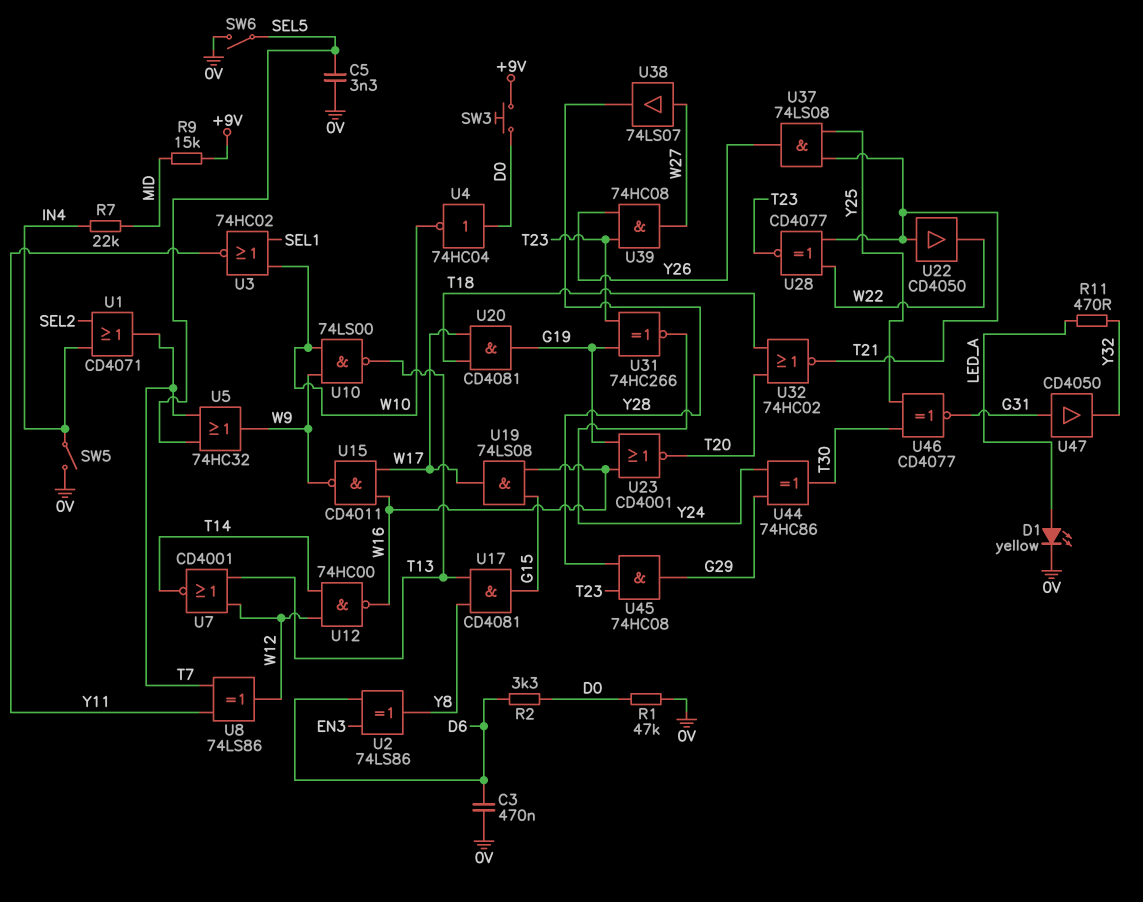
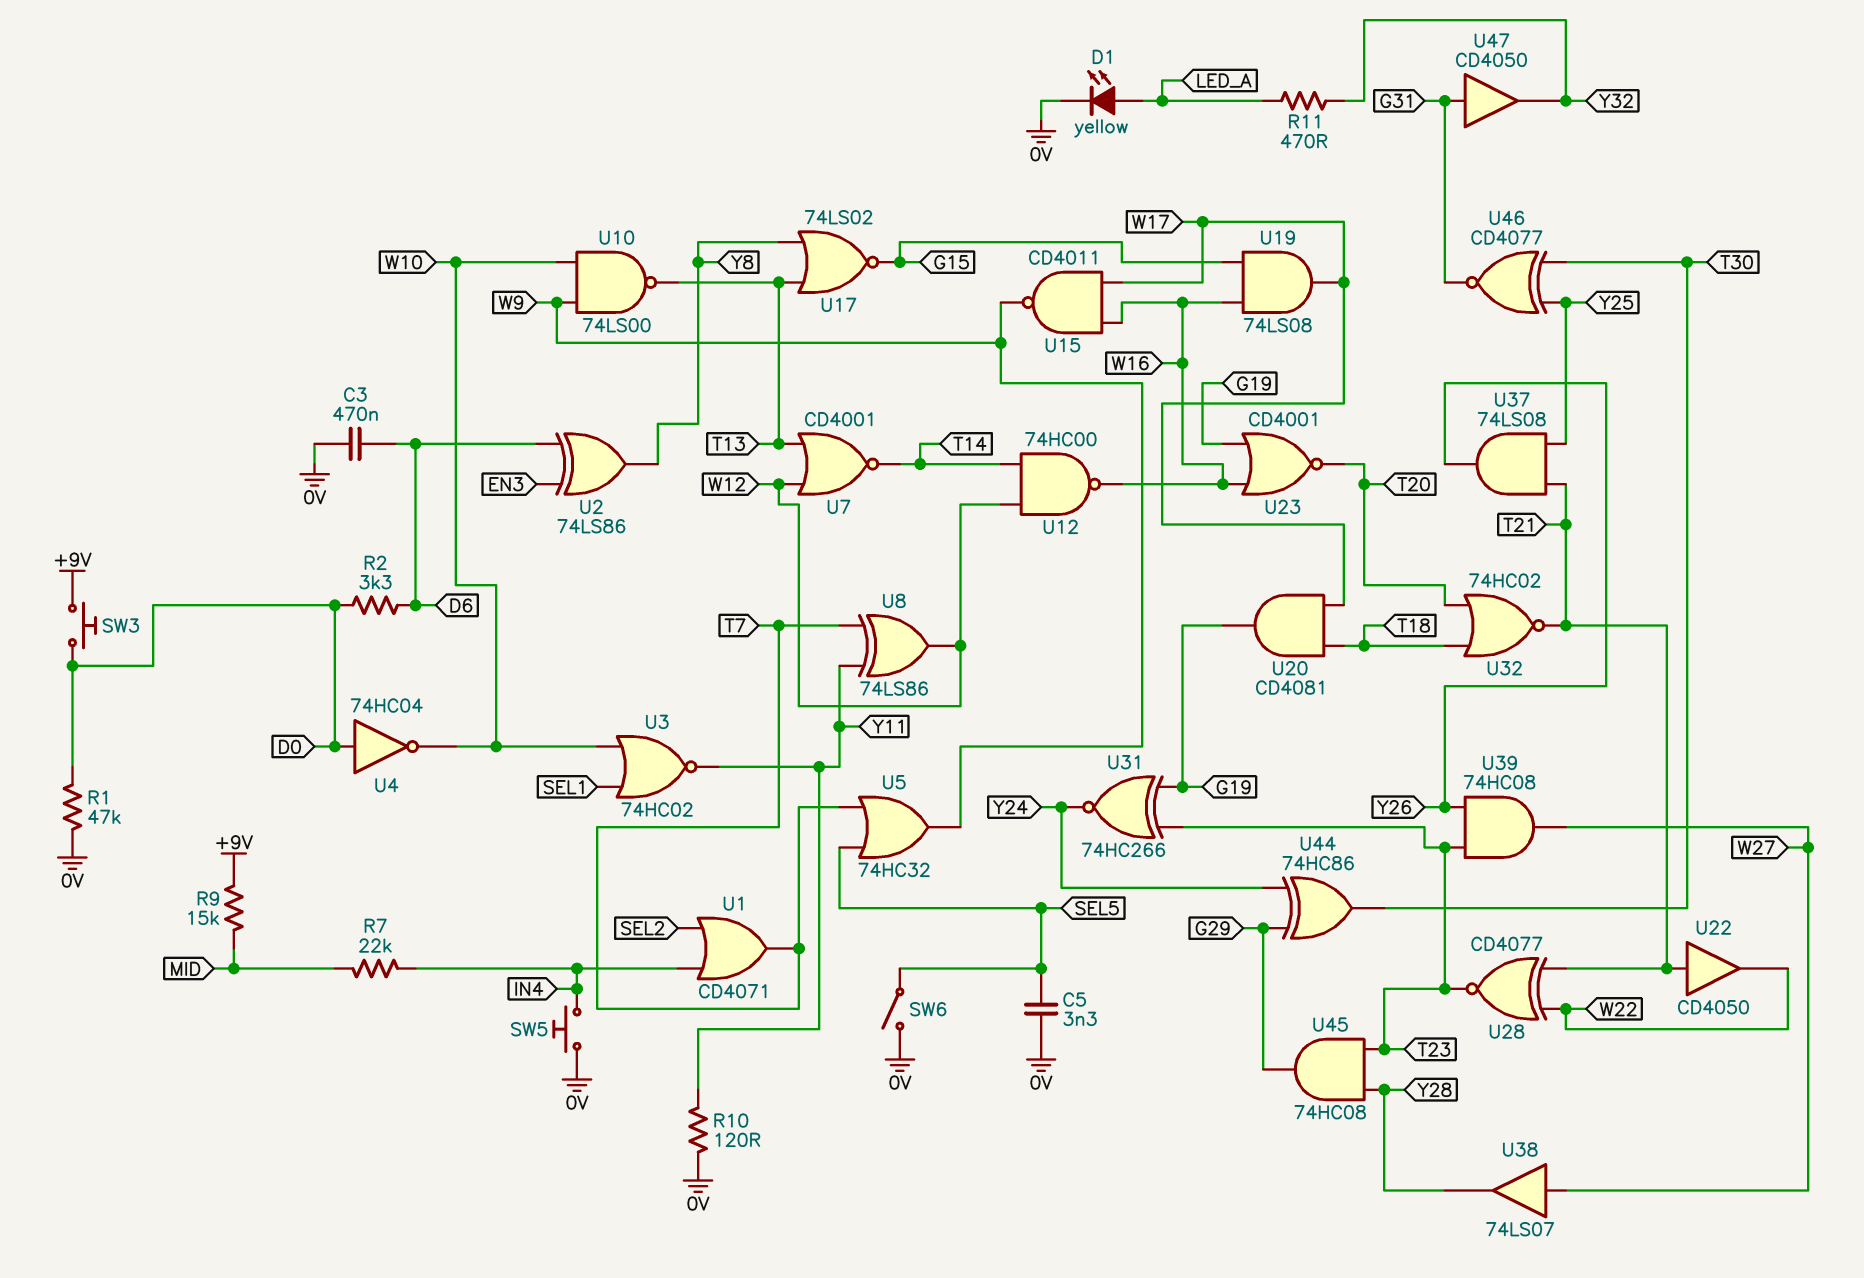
R10: none -> 120 (0V, Y11)
SW5: switch (0V, IN4) -> button (0V, IN4)
U17: AND CD4081 (in T13, in Y8, out G15) -> NOR 74LS02 (in T13, in Y8, out G15)

